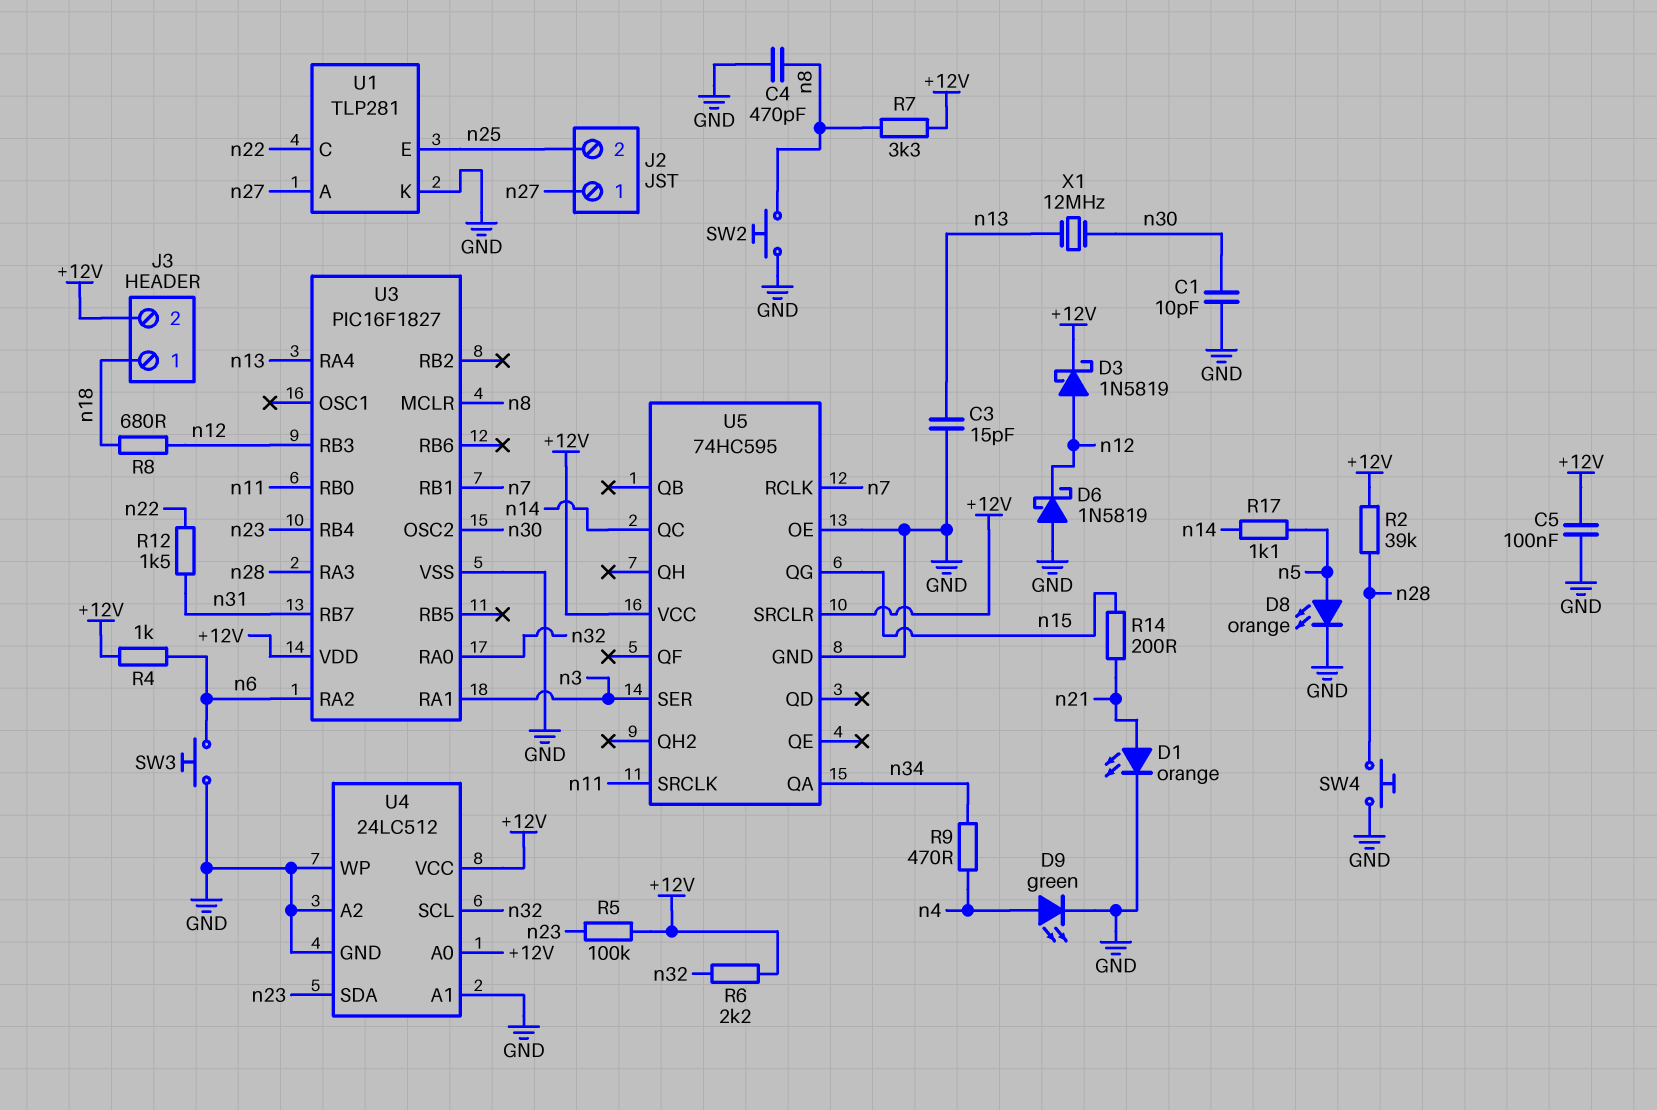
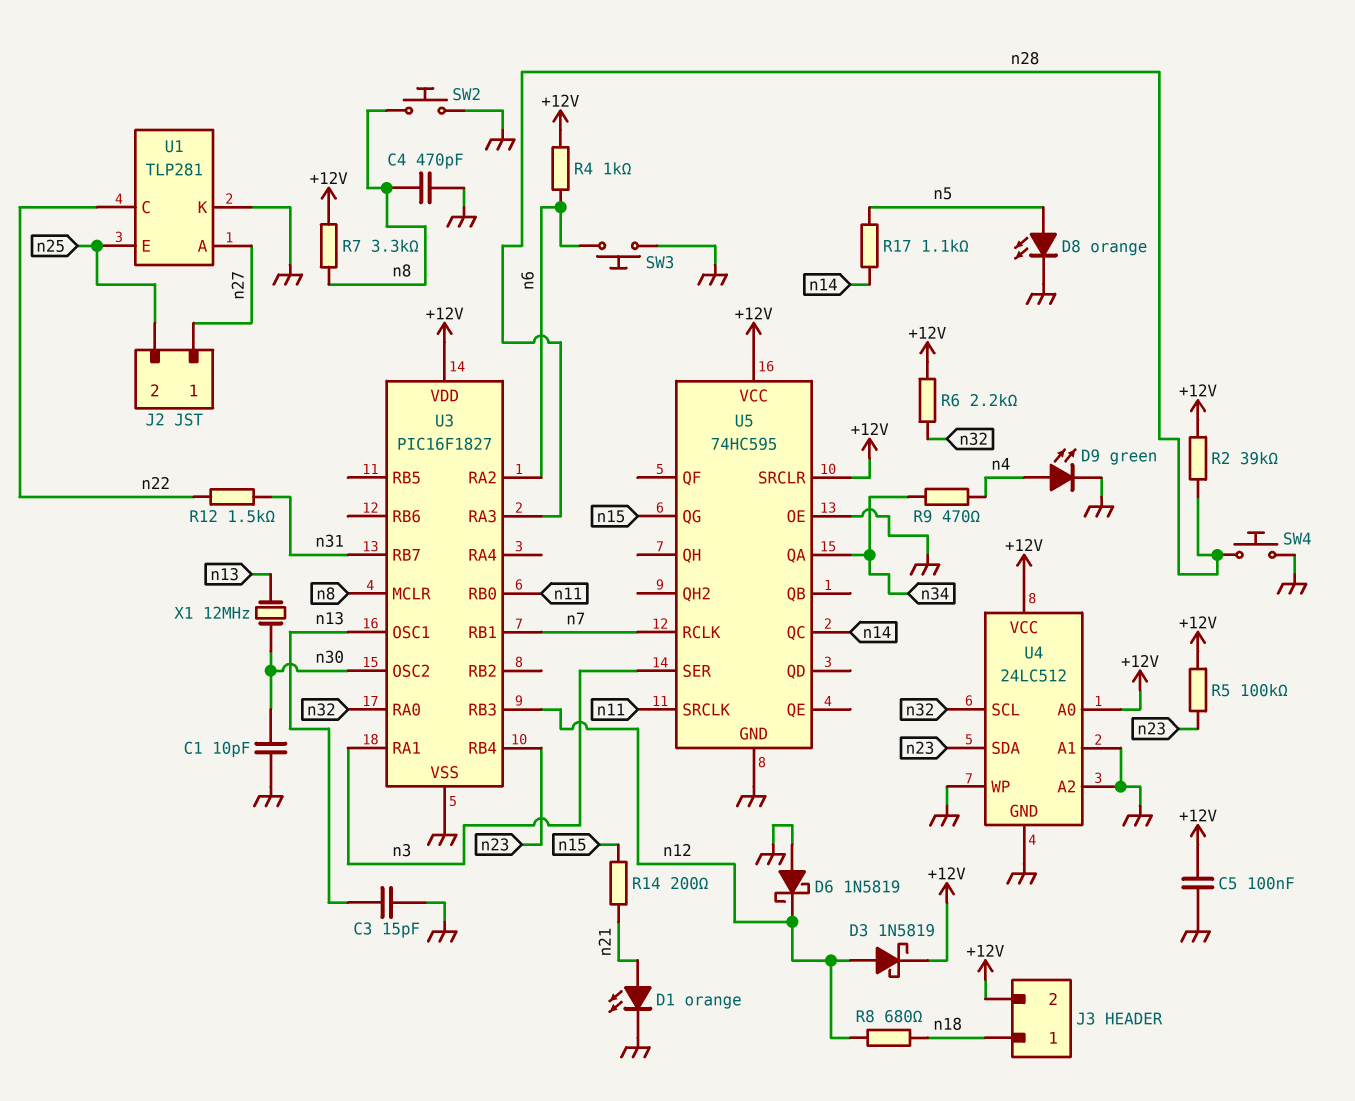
U3 pin OSC1: none -> n13
U3 pin RA4: n13 -> none

